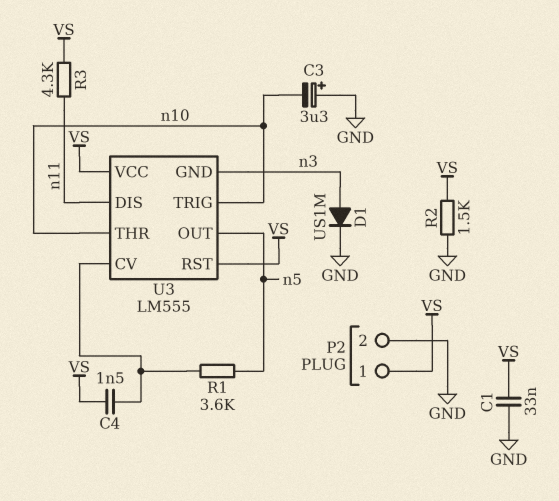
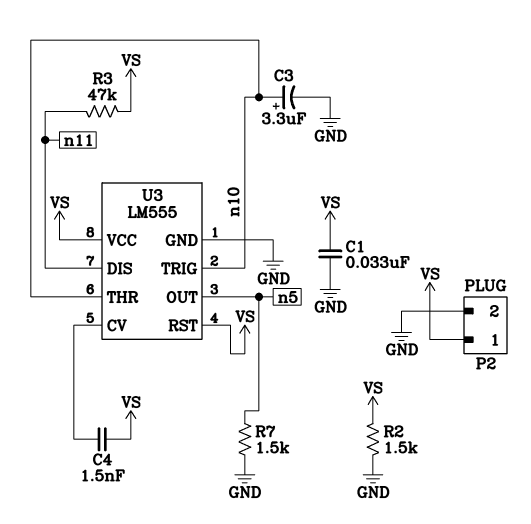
C3: 3.3uF (plus GND, minus n10) -> 3.3uF (plus n10, minus GND)
D1: diode US1M (A n3, K GND) -> none
R1: 3.6k (U3/CV, n5) -> none
R3: 4.3k (VS, n11) -> 47k (VS, n11)
R7: none -> 1.5k (GND, n5)
U3 pin GND: n3 -> GND

